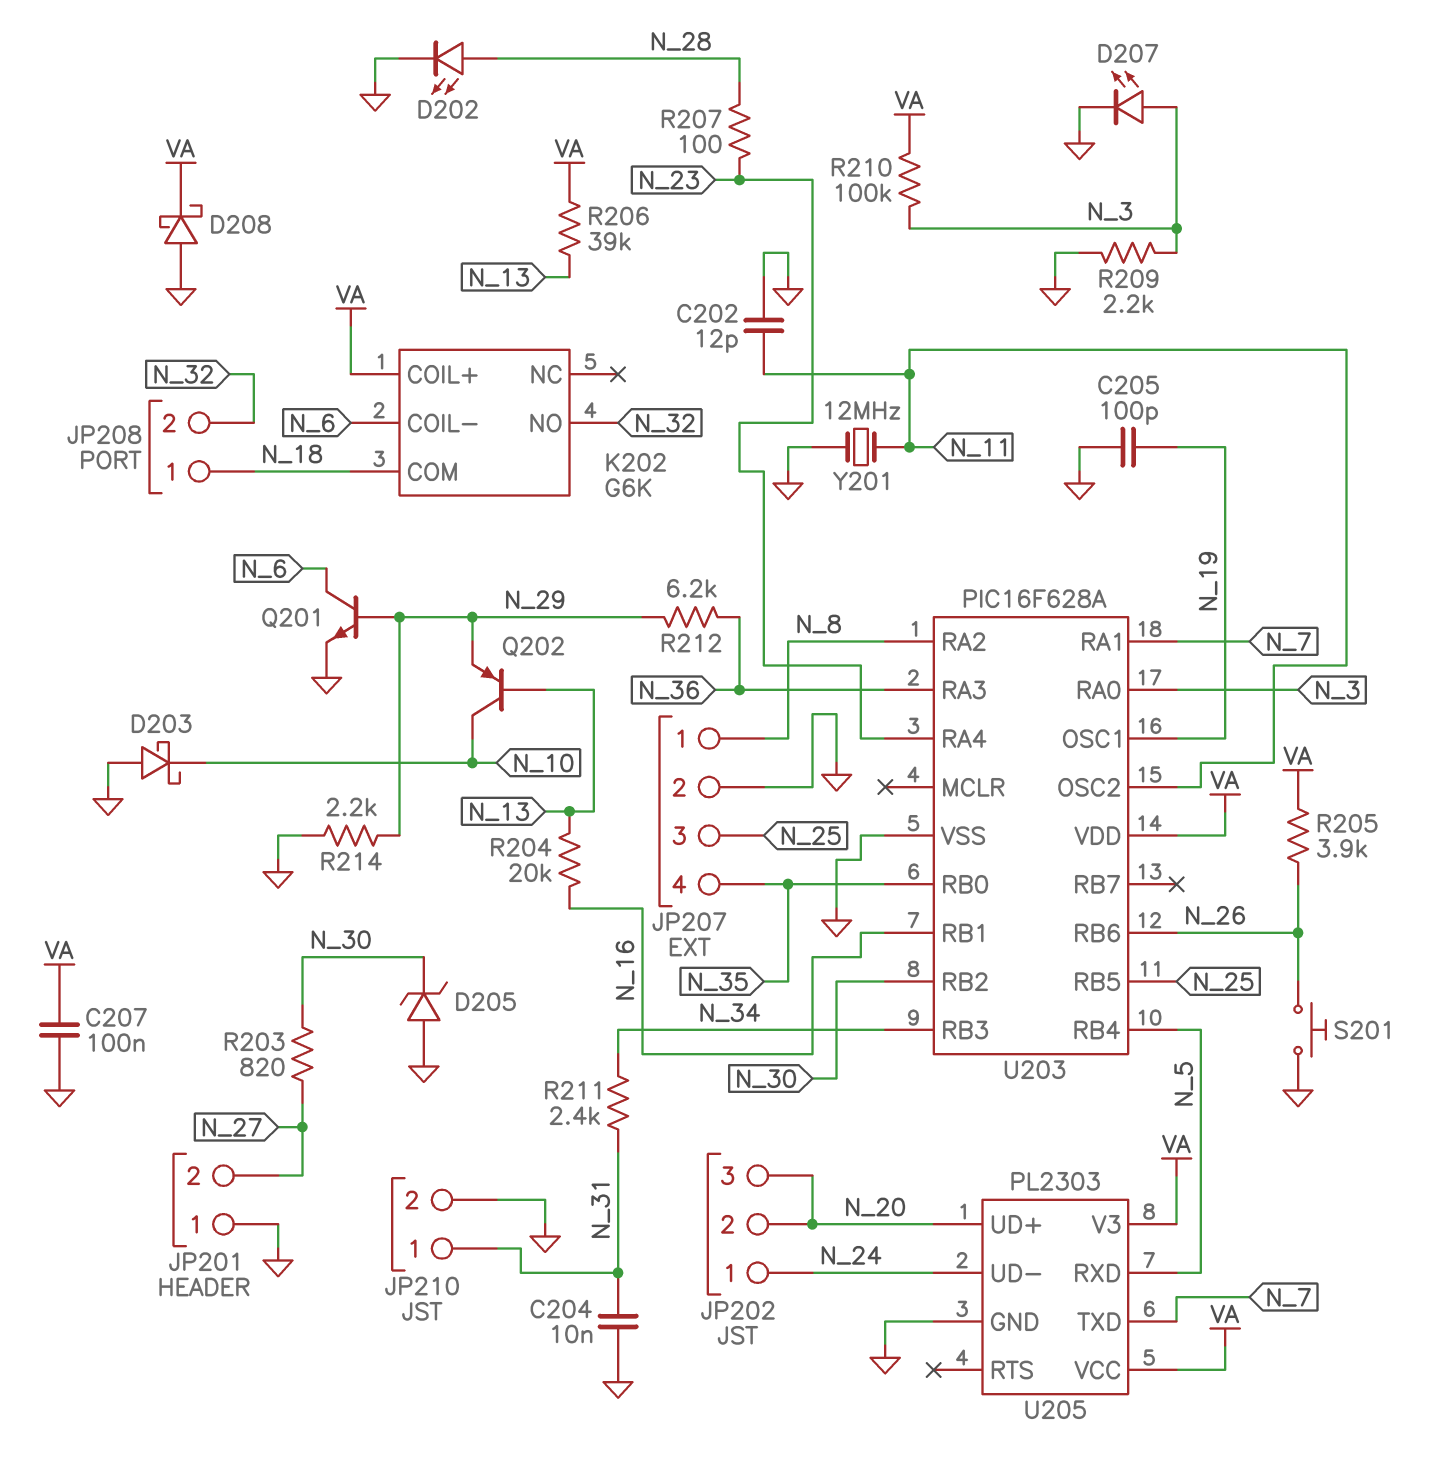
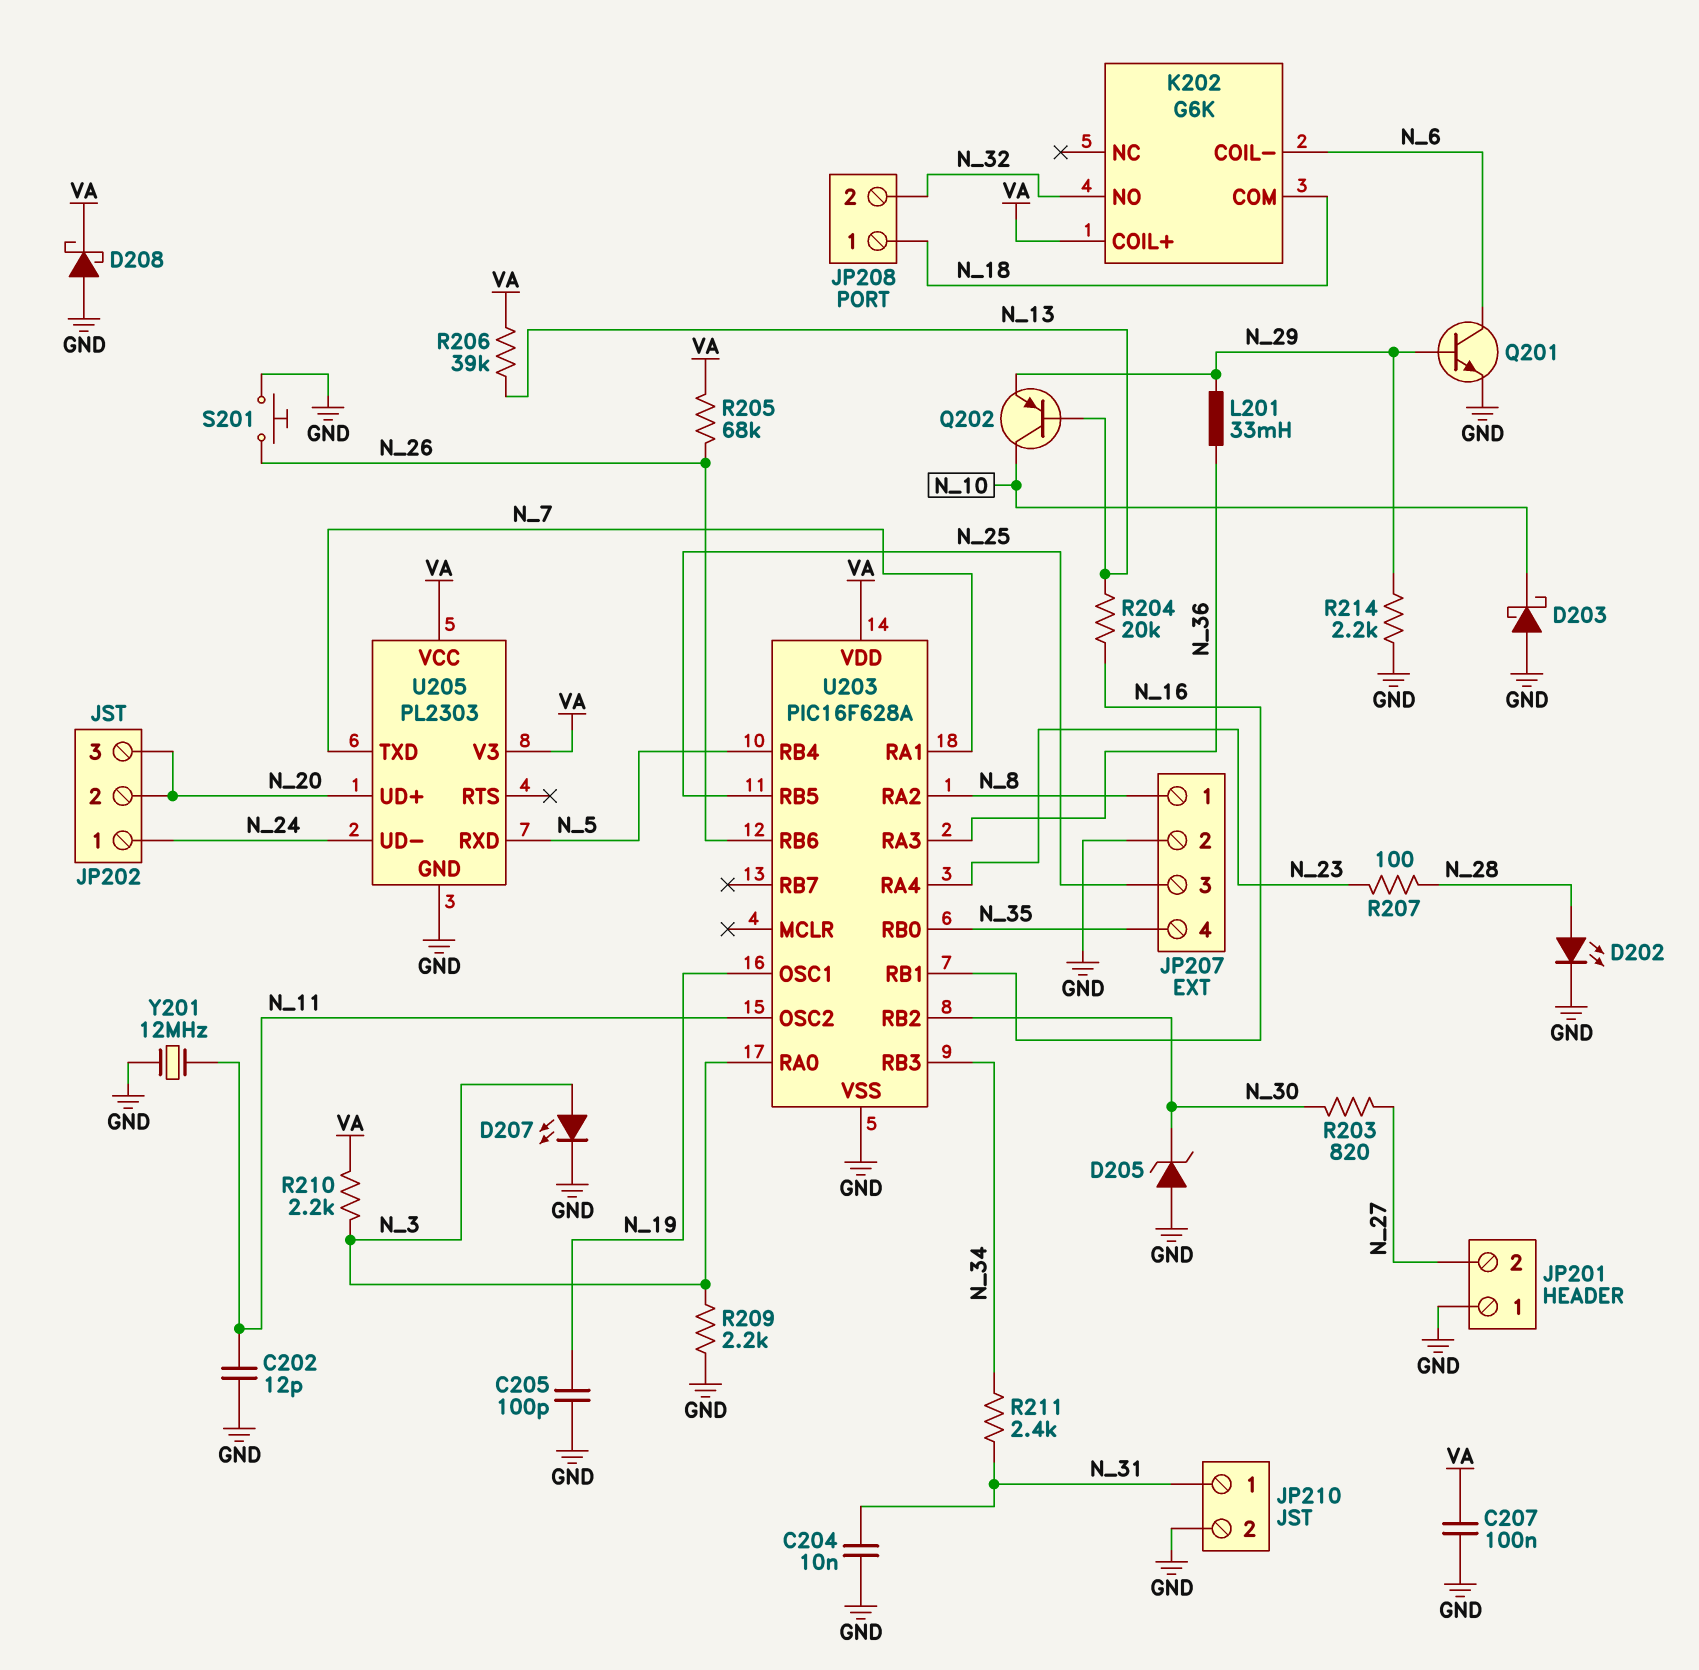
L201: none -> 33mH (N_29, N_36)
R205: 3.9k (N_26, VA) -> 68k (N_26, VA)
R210: 100k (N_3, VA) -> 2.2k (N_3, VA)
R212: 6.2k (N_29, N_36) -> none

